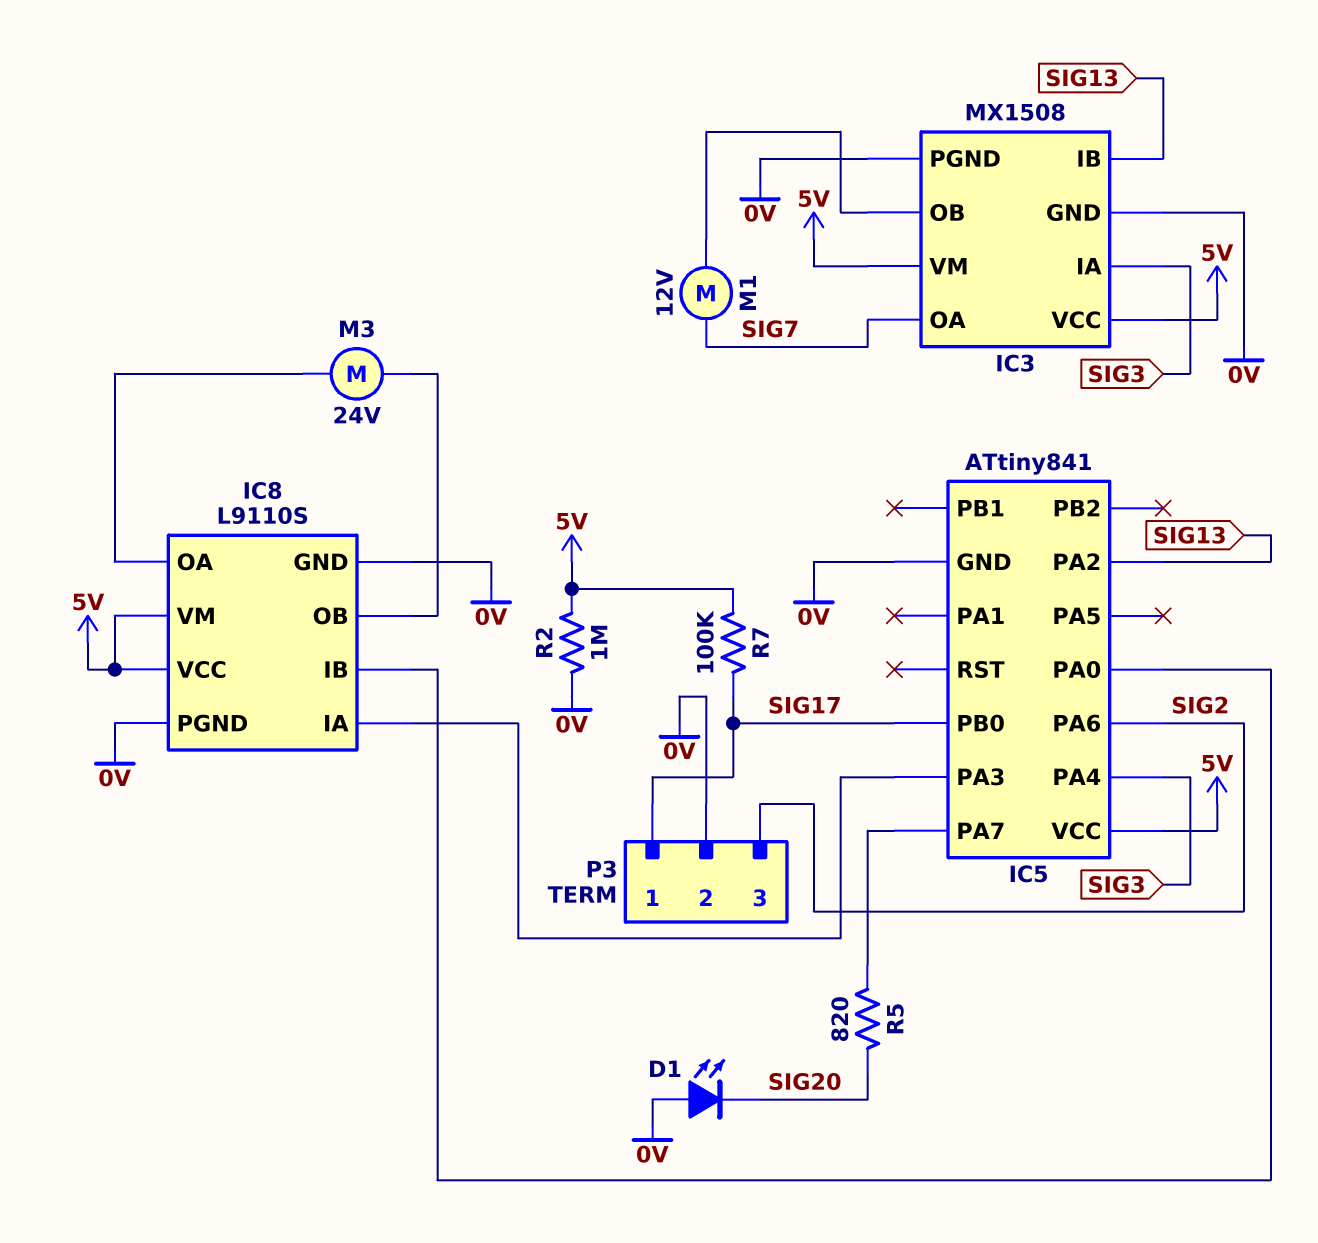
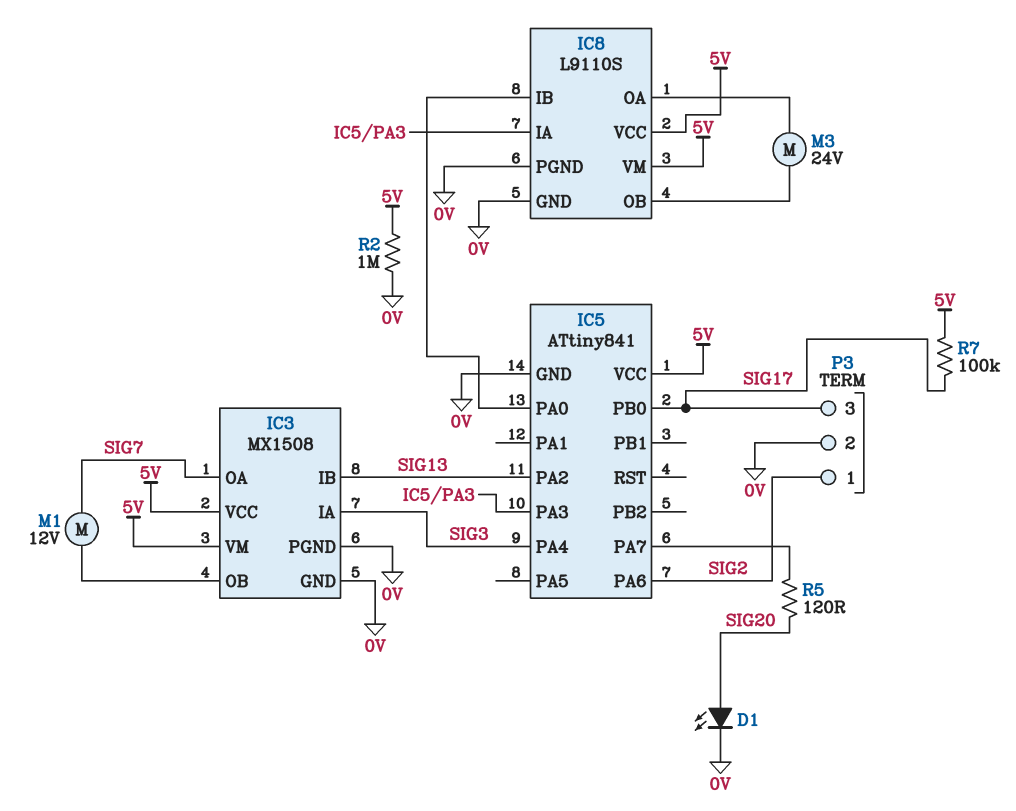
D1: LED (A 0V, K SIG20) -> LED (A SIG20, K 0V)
P3 pin 1: SIG17 -> SIG2
P3 pin 3: SIG2 -> SIG17
R5: 820 (IC5/PA7, SIG20) -> 120 (IC5/PA7, SIG20)

